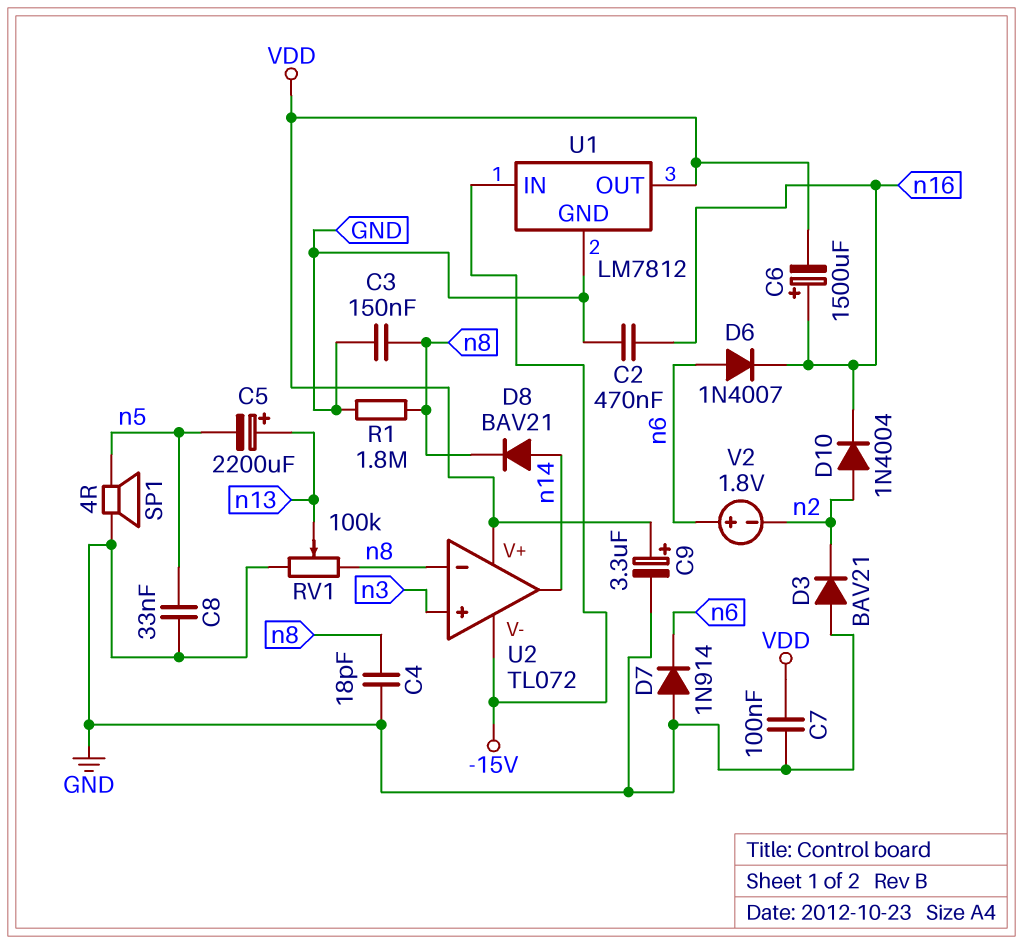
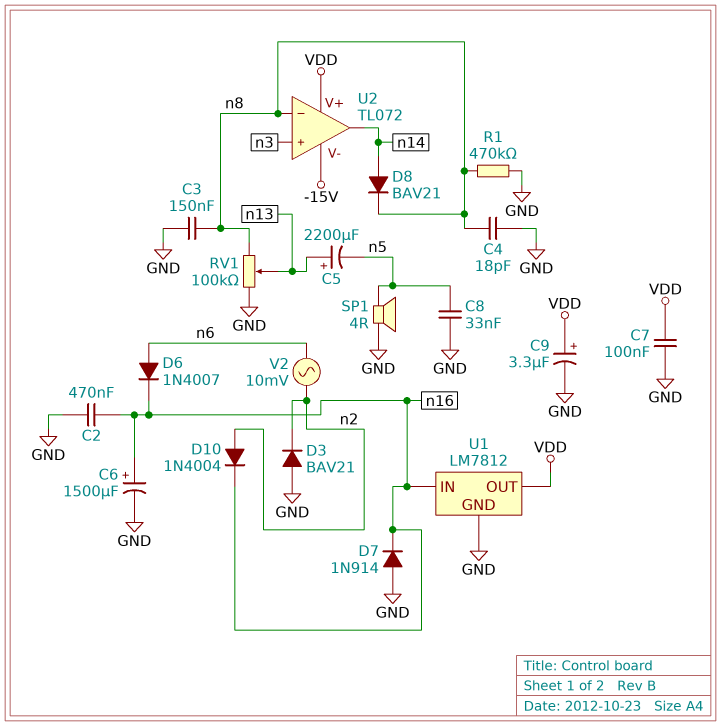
C6: 1500uF (plus n16, minus VDD) -> 1500uF (plus n16, minus GND)
D7: diode 1N914 (A GND, K n6) -> diode 1N914 (A GND, K n16)
R1: 1.8M (GND, n8) -> 470k (GND, n8)
U1 pin IN: -15V -> n16
V2: 1.8V (plus n6, minus n2) -> AC 10mV (n2, n6)

